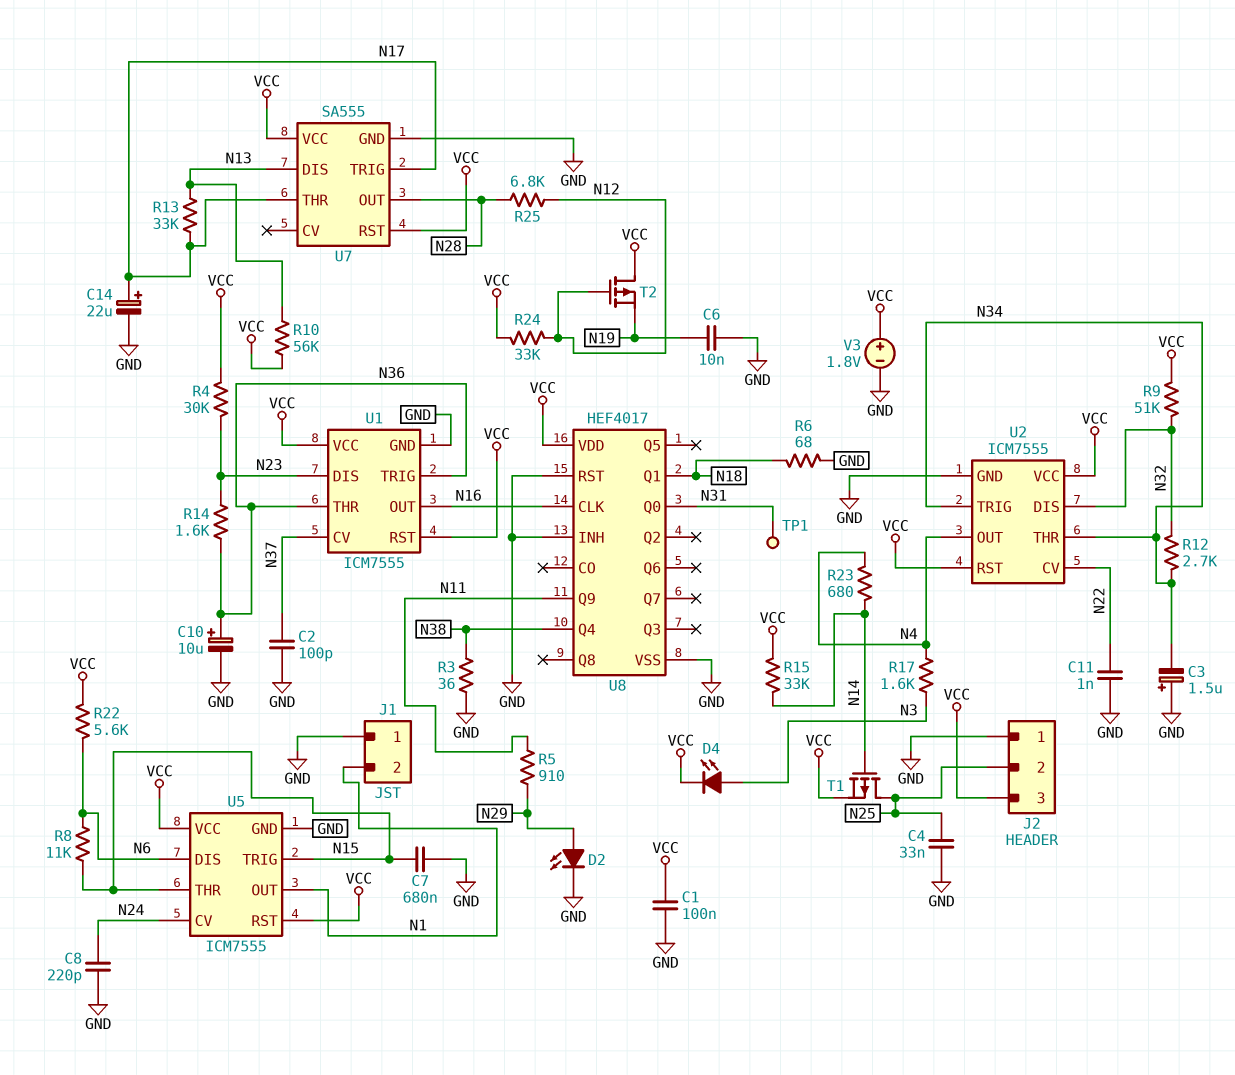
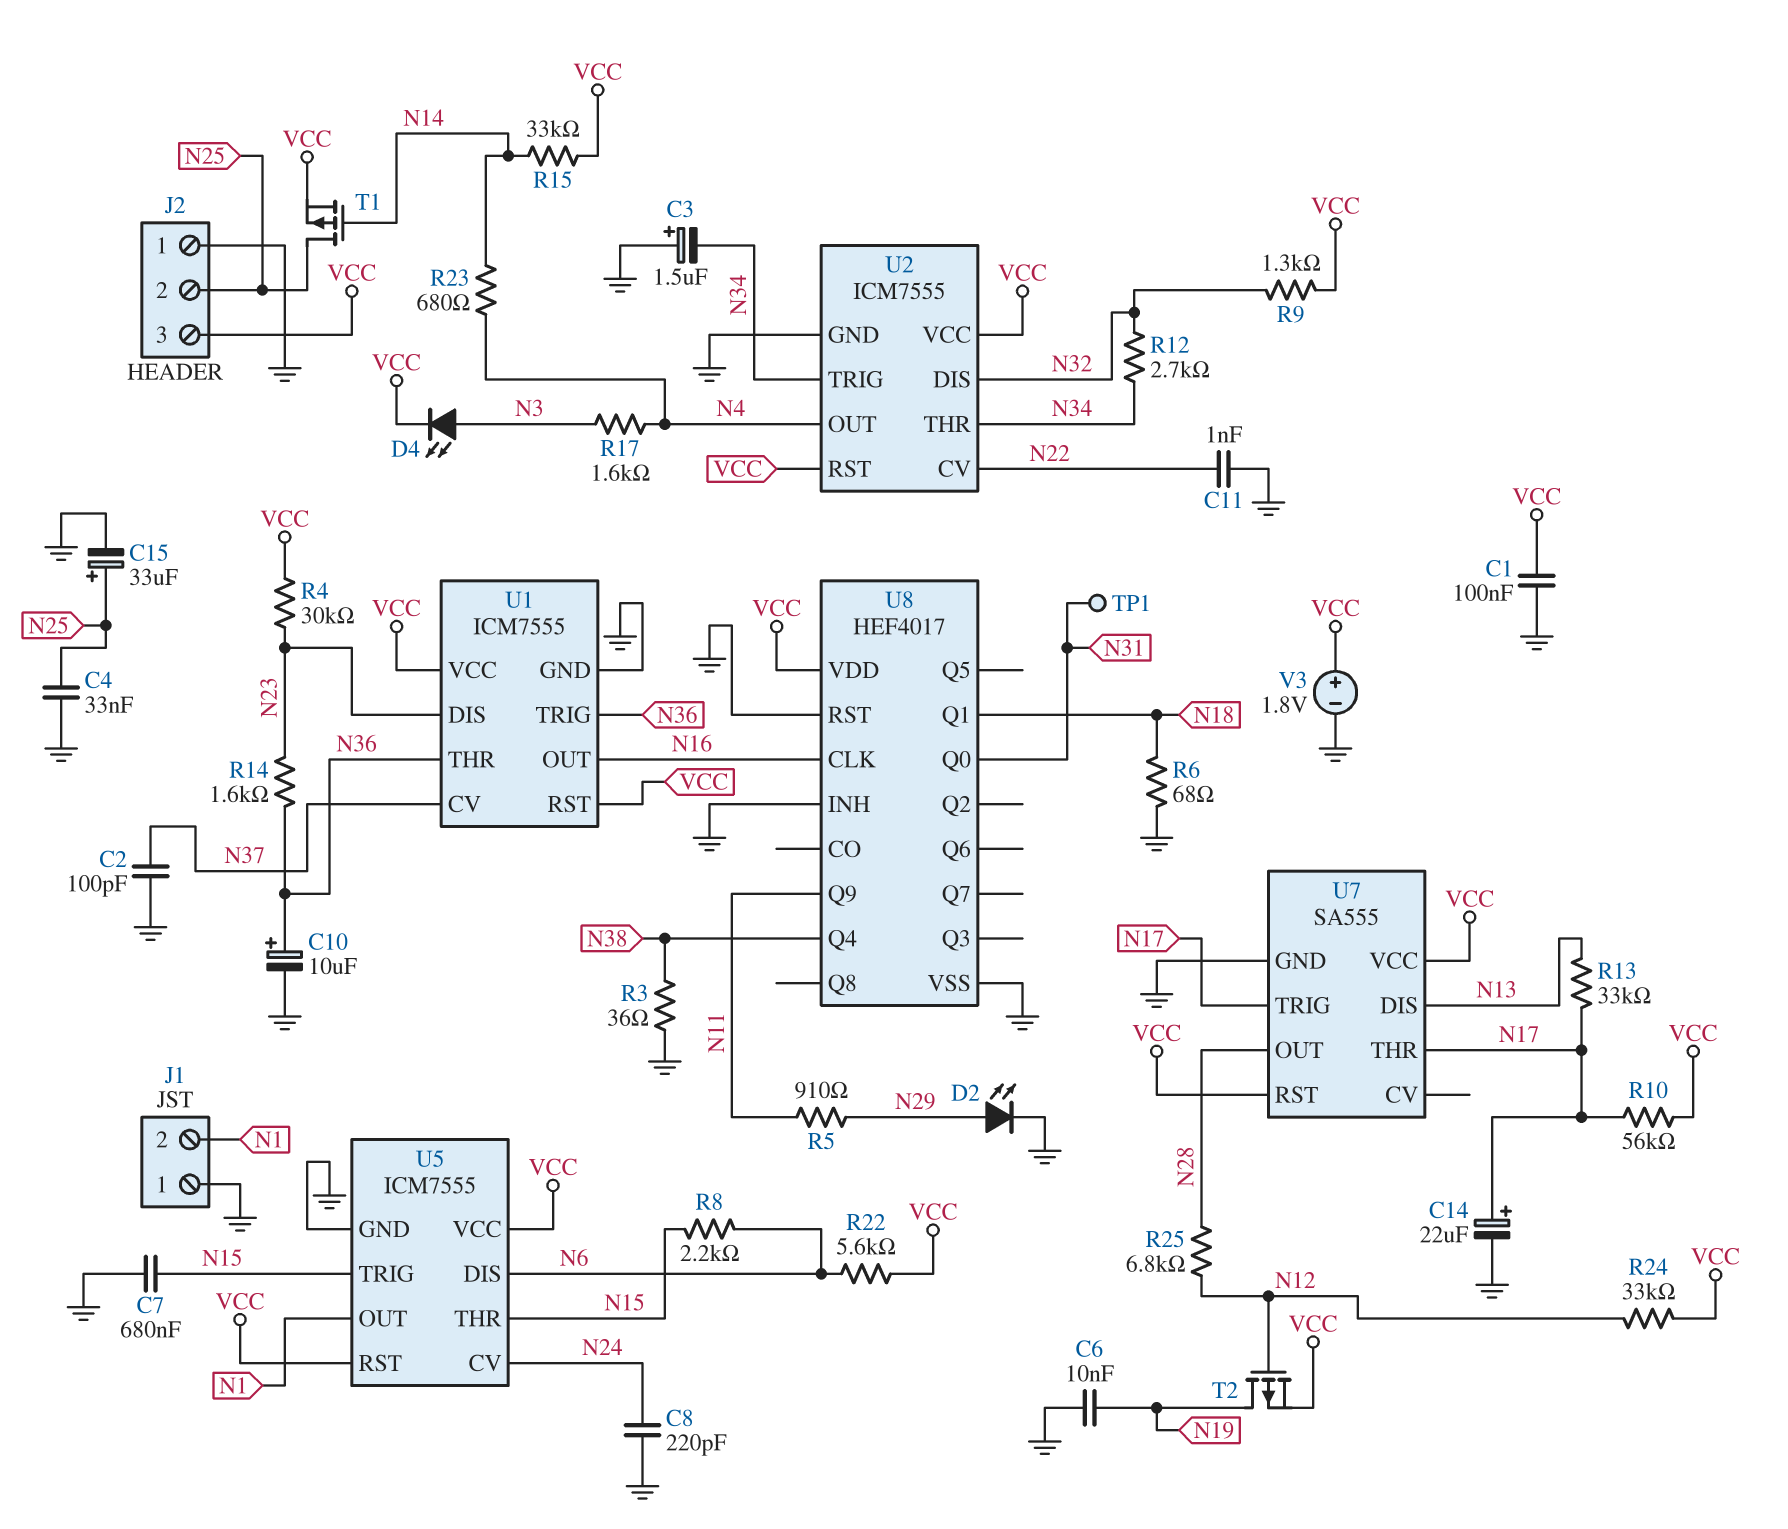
C15: none -> 33uF (plus N25, minus GND)
R8: 11k (N6, N15) -> 2.2k (N6, N15)
R9: 51k (N32, VCC) -> 1.3k (N32, VCC)
R10: 56k (N13, VCC) -> 56k (N17, VCC)
T2: PMOS (G N12, D VCC, S N19) -> PMOS (G N12, D N19, S VCC)

